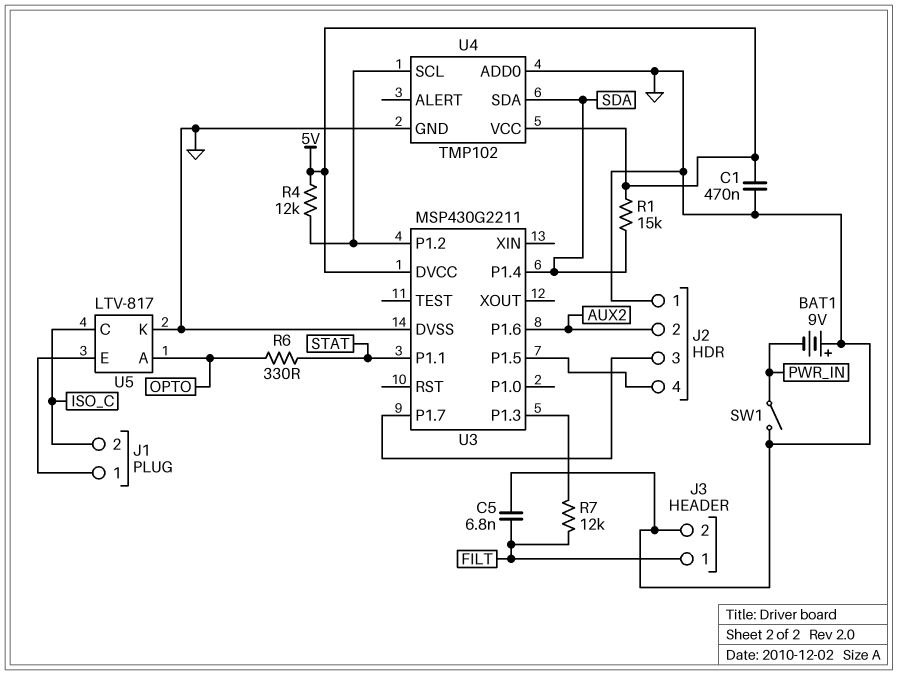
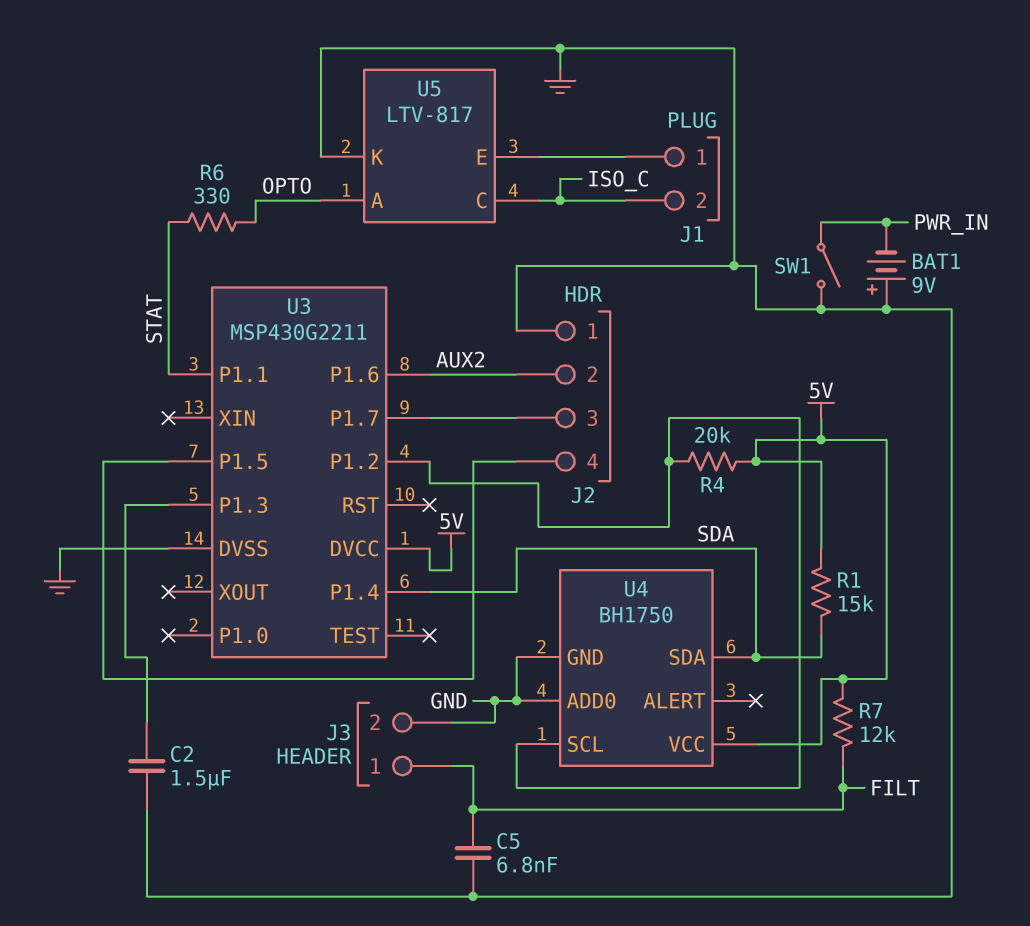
C1: 470nF (5V, GND) -> none
C2: none -> 1.5uF (GND, U3/P1.3)
R4: 12k (5V, U3/P1.2) -> 20k (5V, U3/P1.2)
R7: 12k (FILT, U3/P1.3) -> 12k (5V, FILT)
U4: TMP102 -> BH1750

